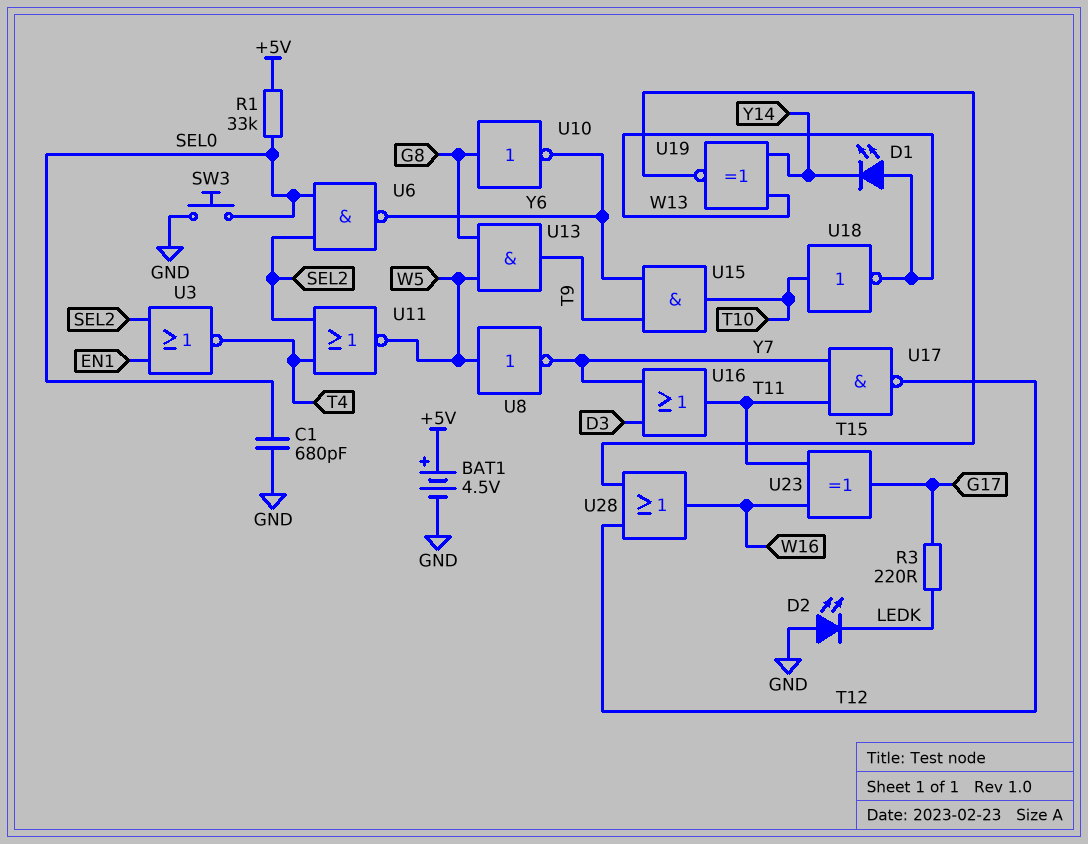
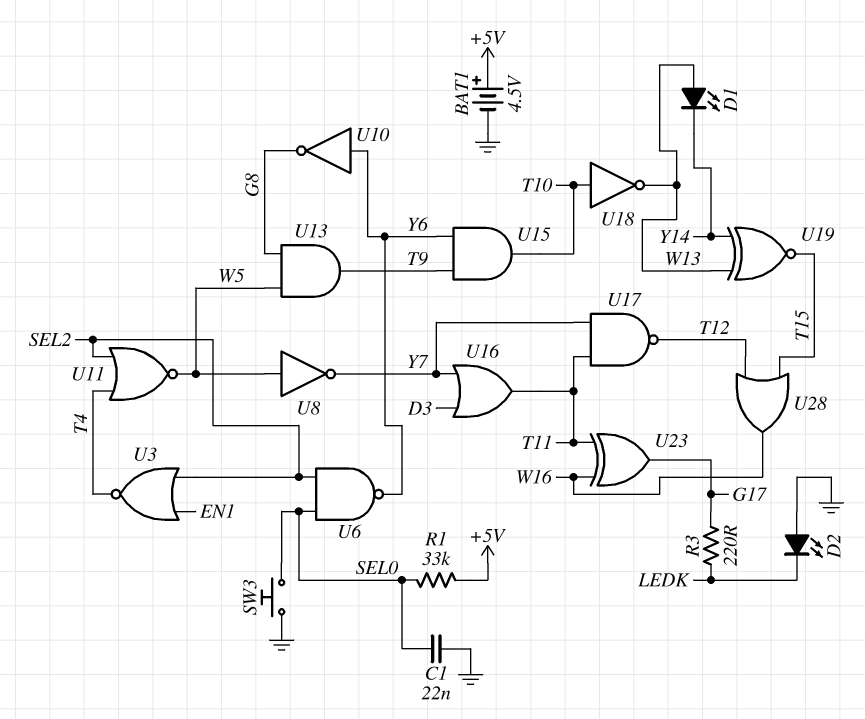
C1: 680pF (GND, SEL0) -> 22nF (GND, SEL0)
U10: NOT (in G8, out Y6) -> NOT (in Y6, out G8)

